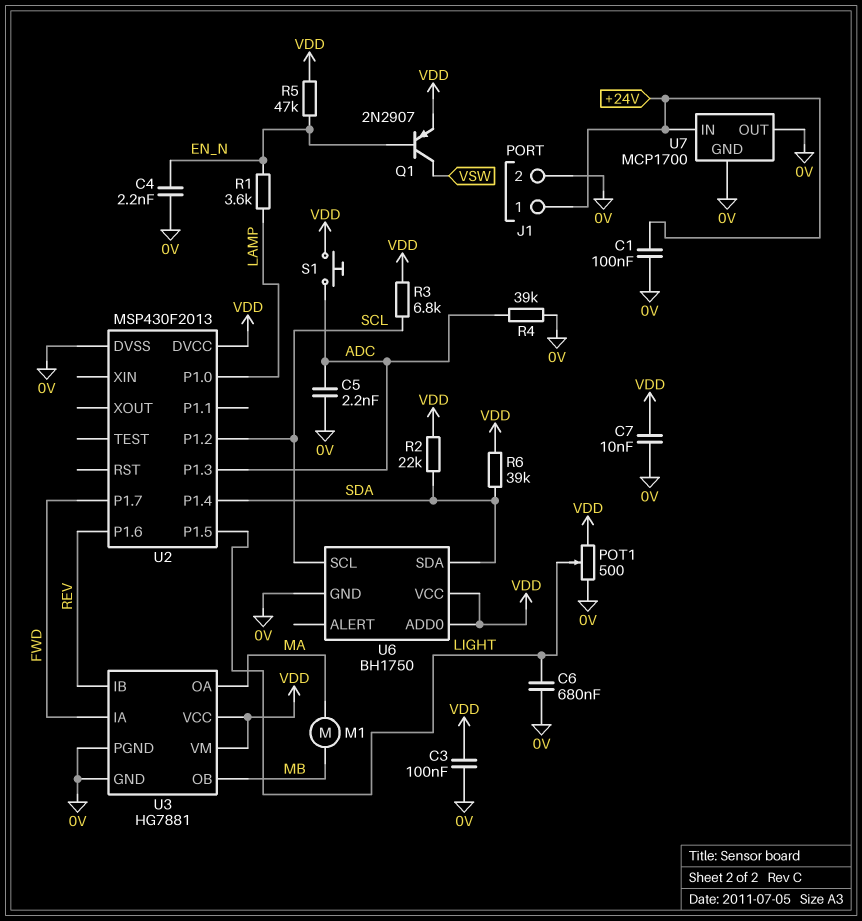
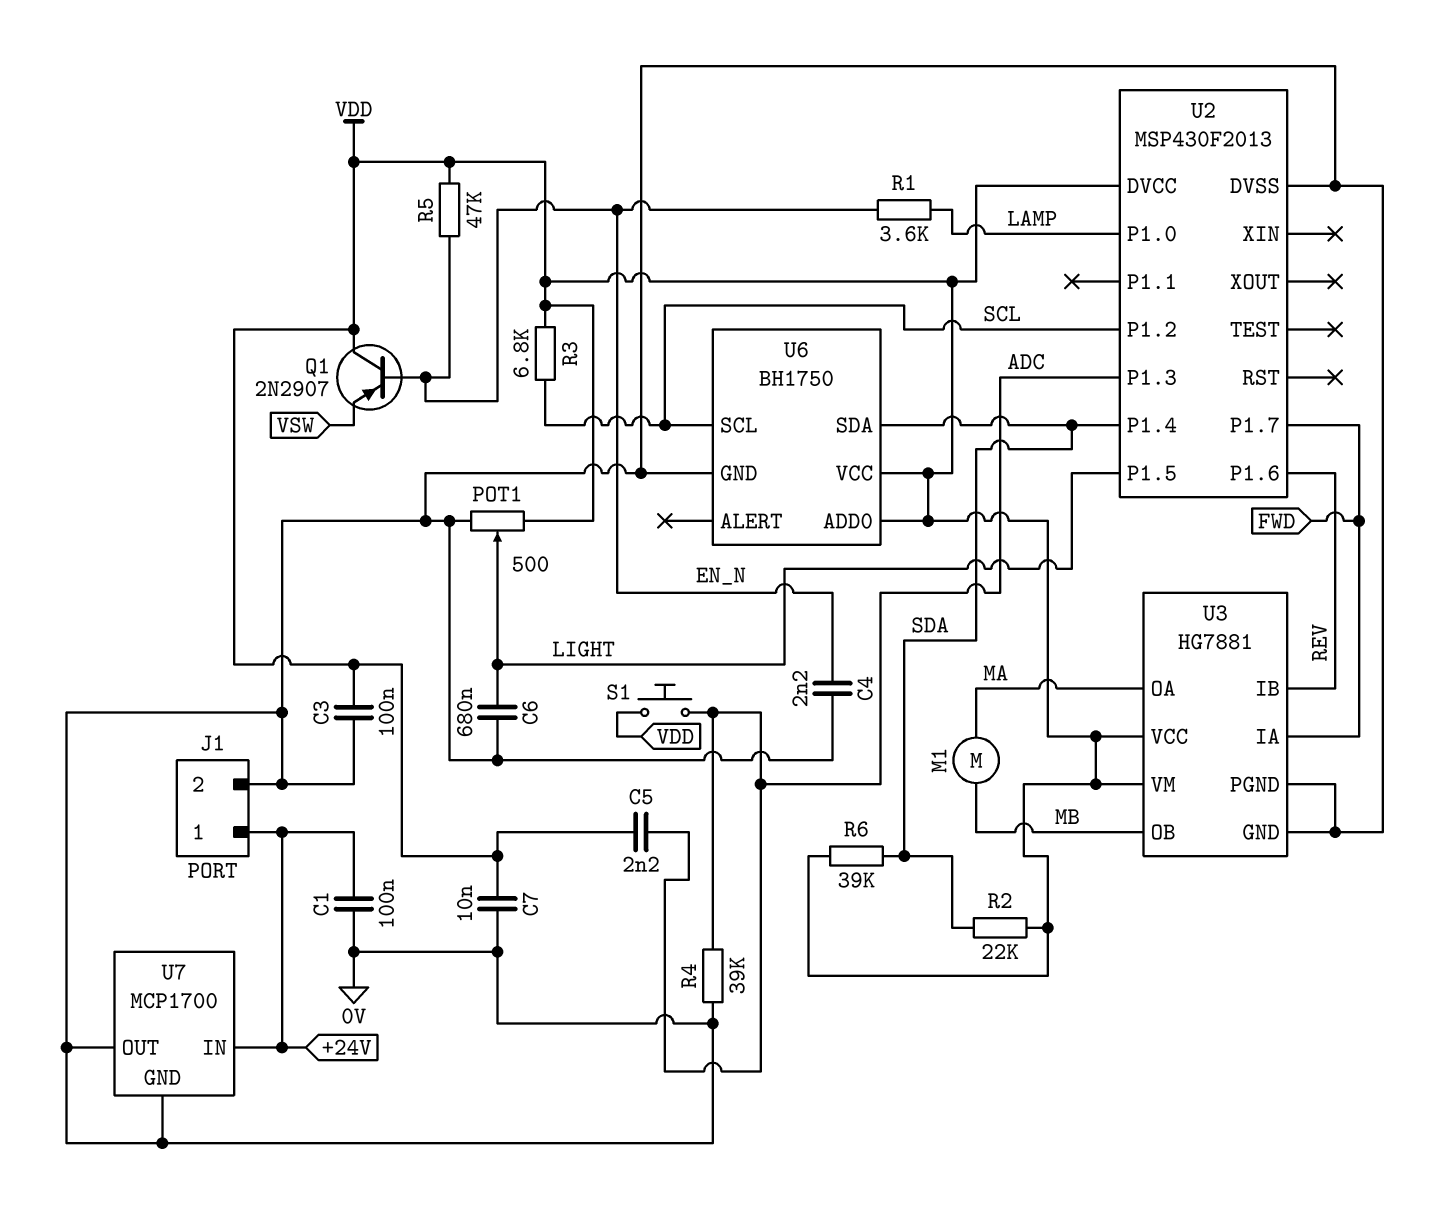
C5: 2.2nF (0V, ADC) -> 2.2nF (ADC, VDD)
Q1: PNP 2N2907 (B EN_N, C VSW, E VDD) -> PNP 2N2907 (B EN_N, C VDD, E VSW)

